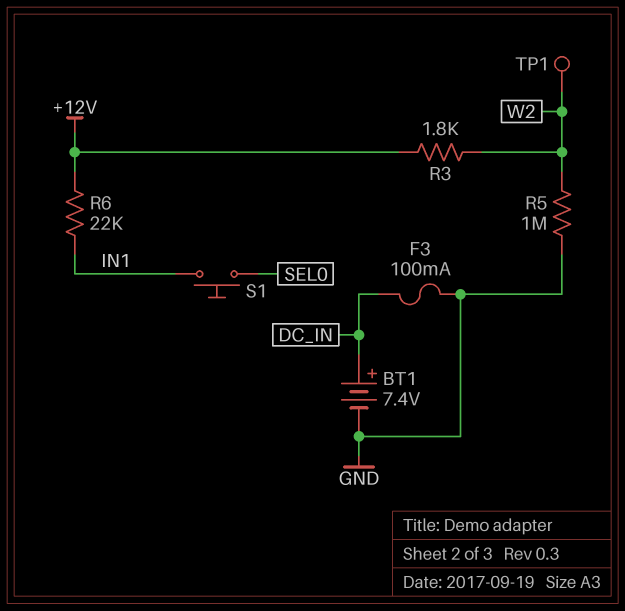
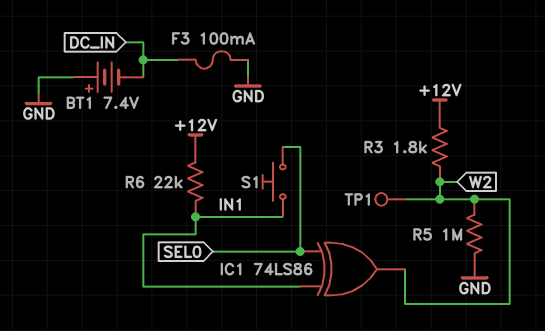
BT1: 7.4V (plus DC_IN, minus GND) -> 7.4V (plus GND, minus DC_IN)
IC1: none -> XOR 74LS86 (in IN1, in SEL0, out W2)

